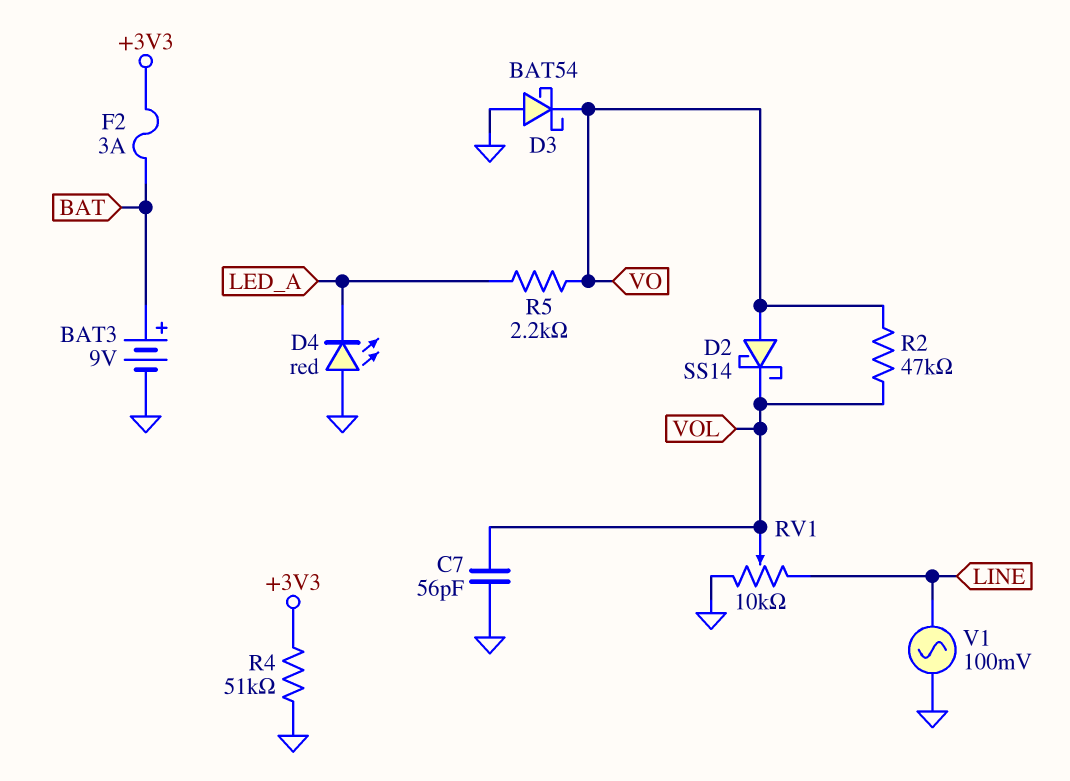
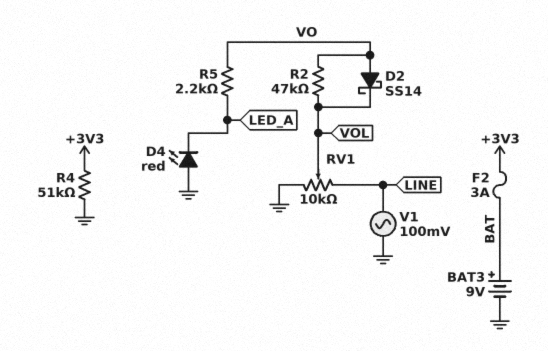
C7: 56pF (GND, VOL) -> none
D3: schottky BAT54 (A GND, K VO) -> none

